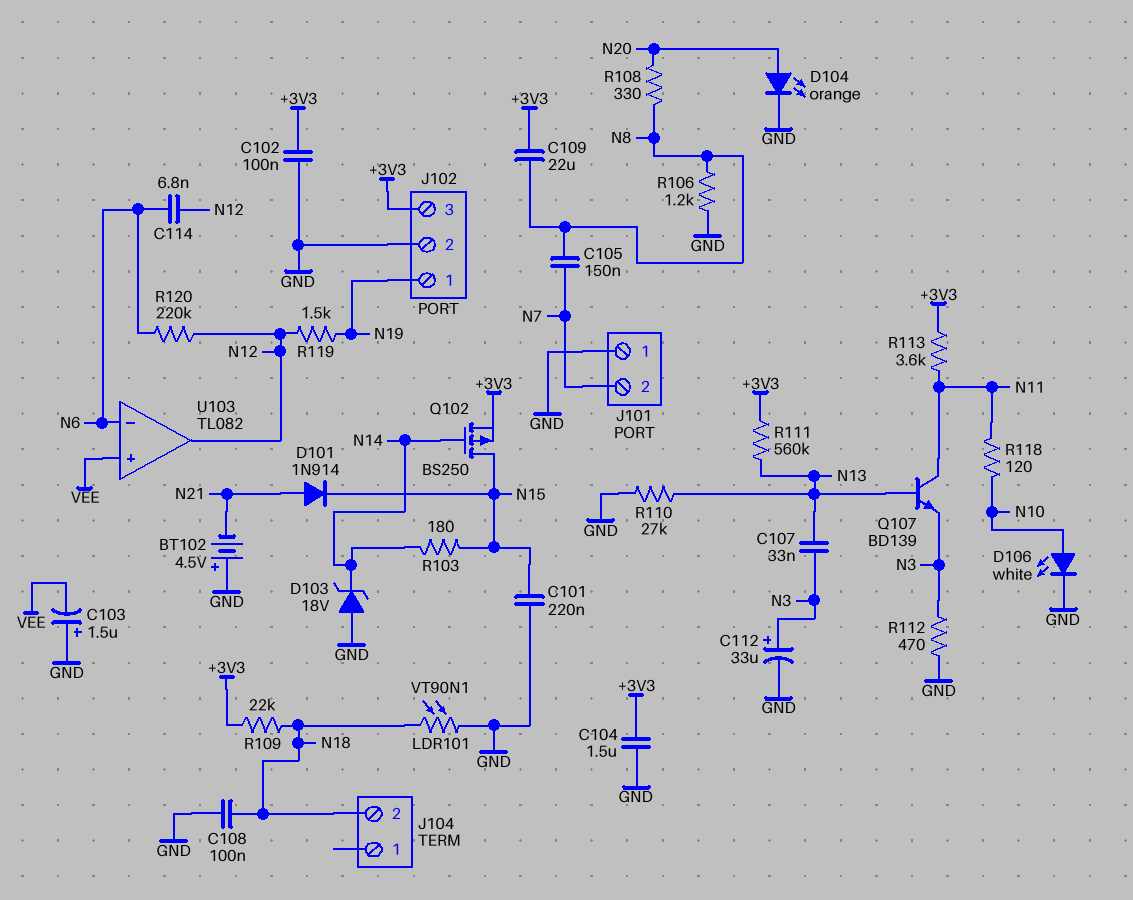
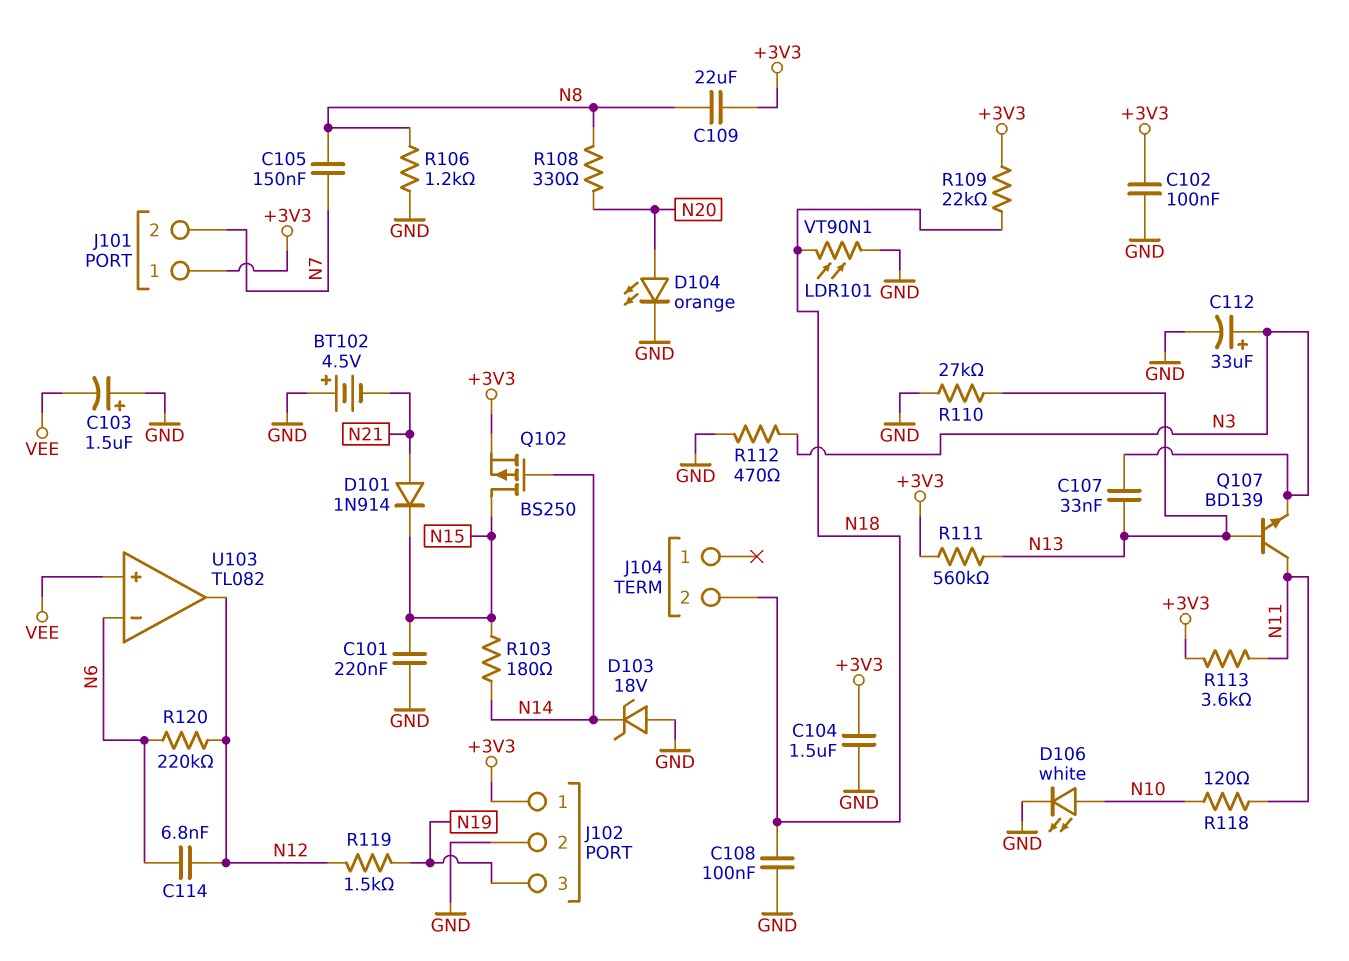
J101 pin 1: GND -> +3V3
J102 pin 1: N19 -> +3V3
J102 pin 3: +3V3 -> N19

